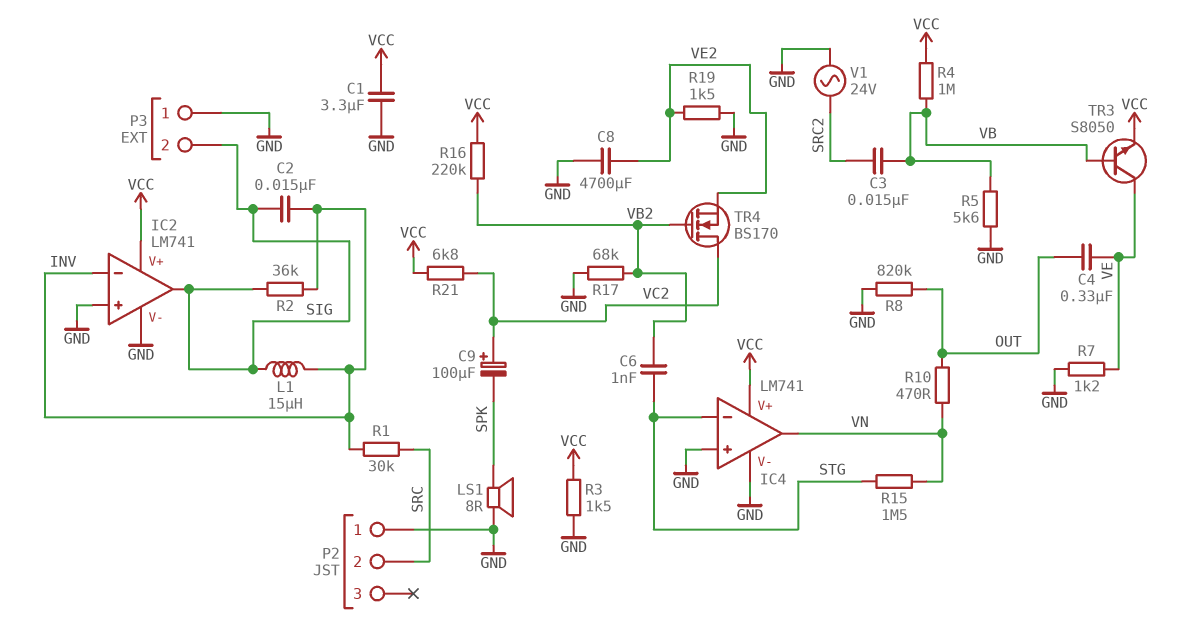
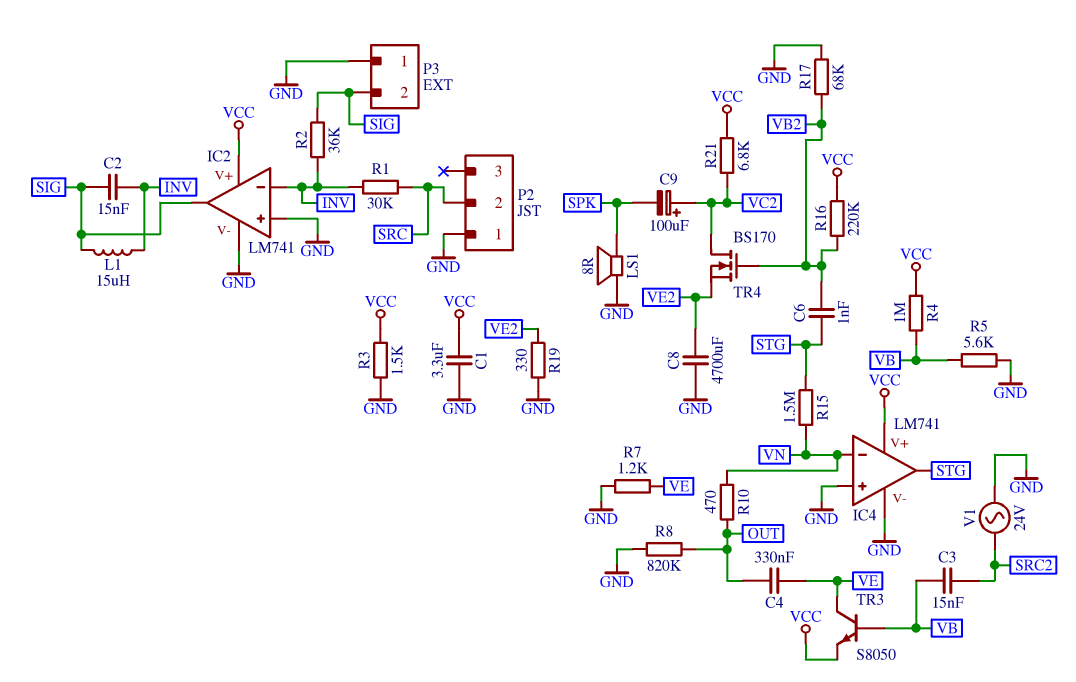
IC4 pin in-: STG -> VN
IC4 pin out: VN -> STG
R19: 1.5k (GND, VE2) -> 330 (GND, VE2)

